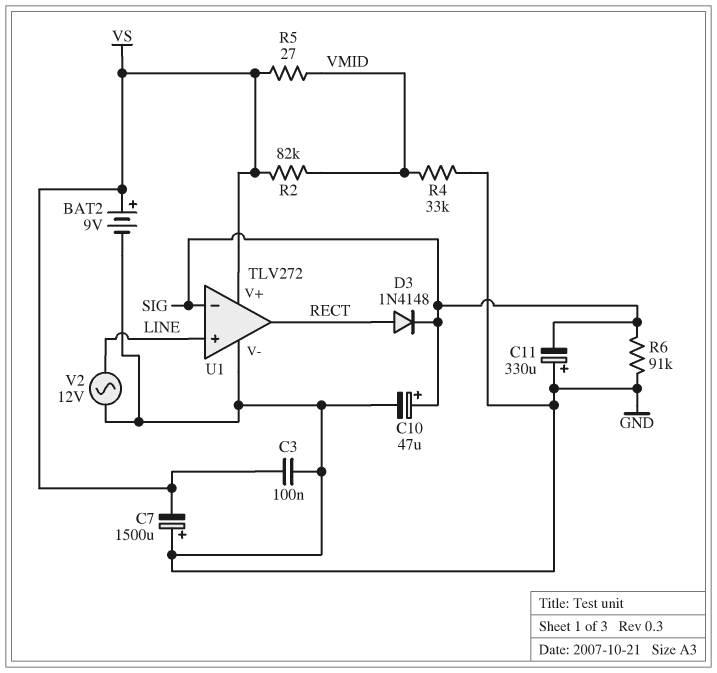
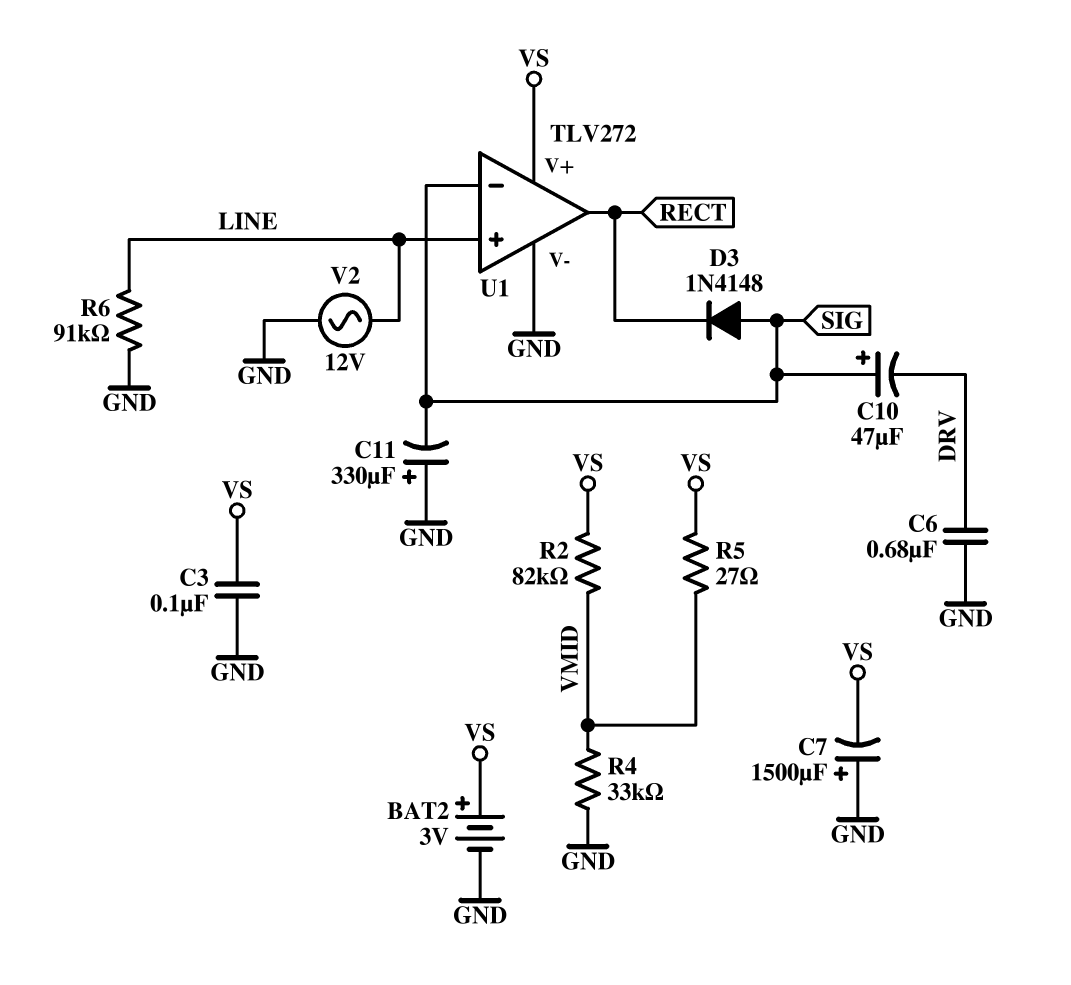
BAT2: 9V (plus VS, minus GND) -> 3V (plus VS, minus GND)
C6: none -> 680nF (DRV, GND)
C10: 47uF (plus SIG, minus GND) -> 47uF (plus SIG, minus DRV)
D3: diode 1N4148 (A RECT, K SIG) -> diode 1N4148 (A SIG, K RECT)
R6: 91k (GND, SIG) -> 91k (GND, LINE)

